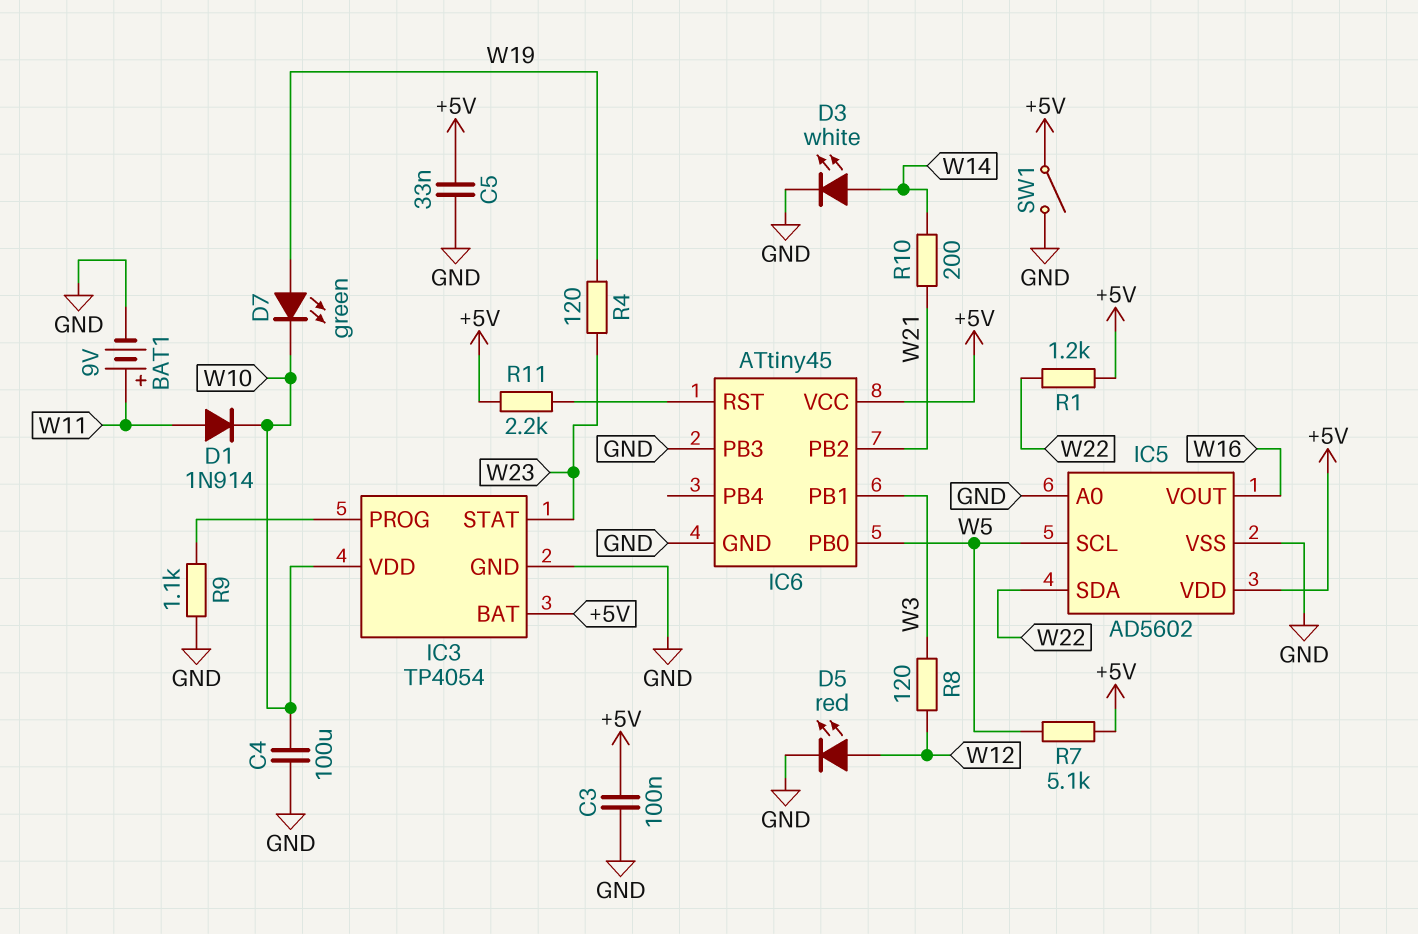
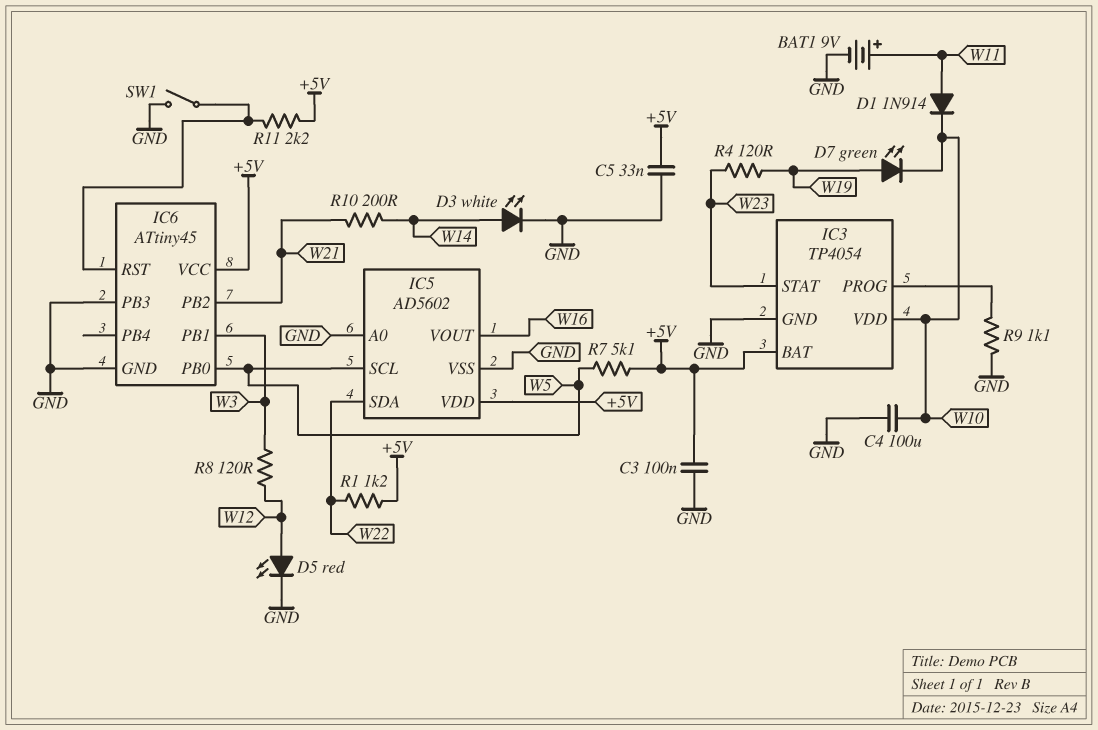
SW1: switch (+5V, GND) -> switch (GND, IC6/RST)

